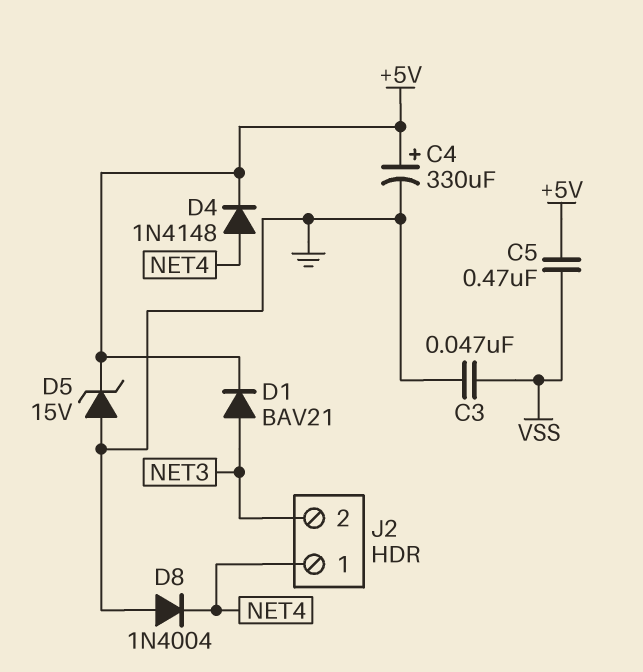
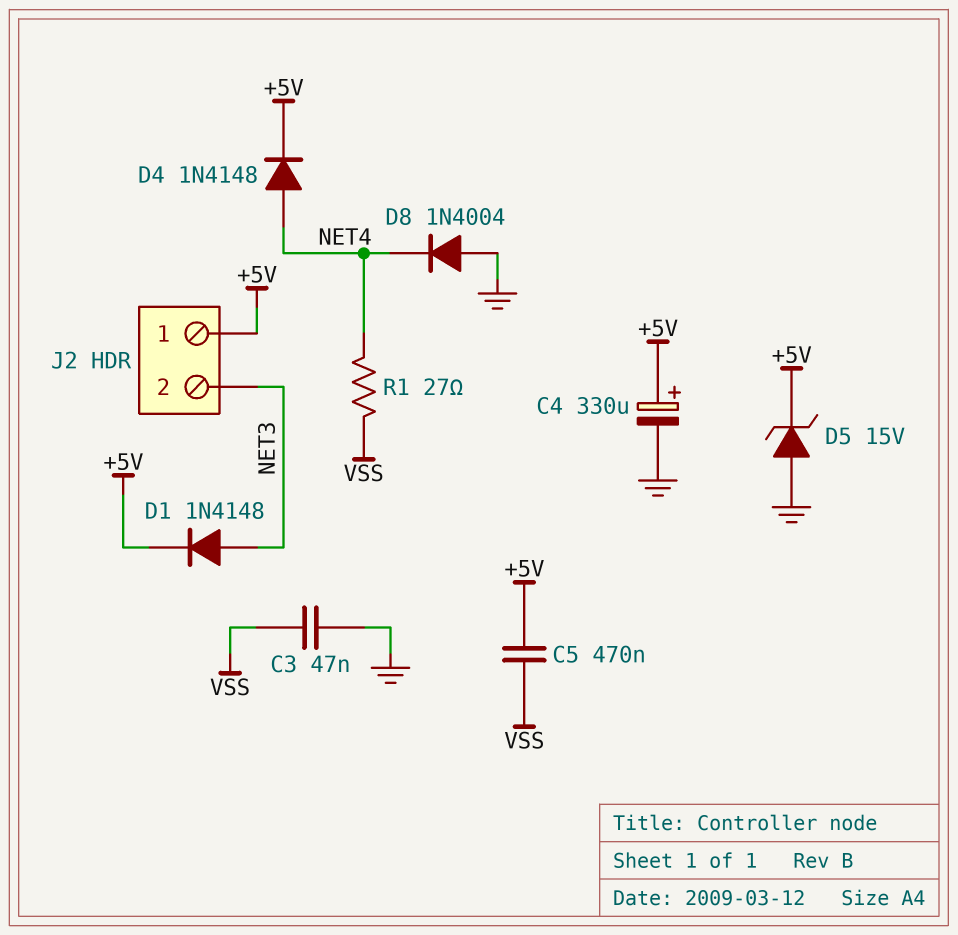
D1: diode BAV21 (A NET3, K +5V) -> diode 1N4148 (A NET3, K +5V)
J2 pin 1: NET4 -> +5V
R1: none -> 27 (NET4, VSS)

